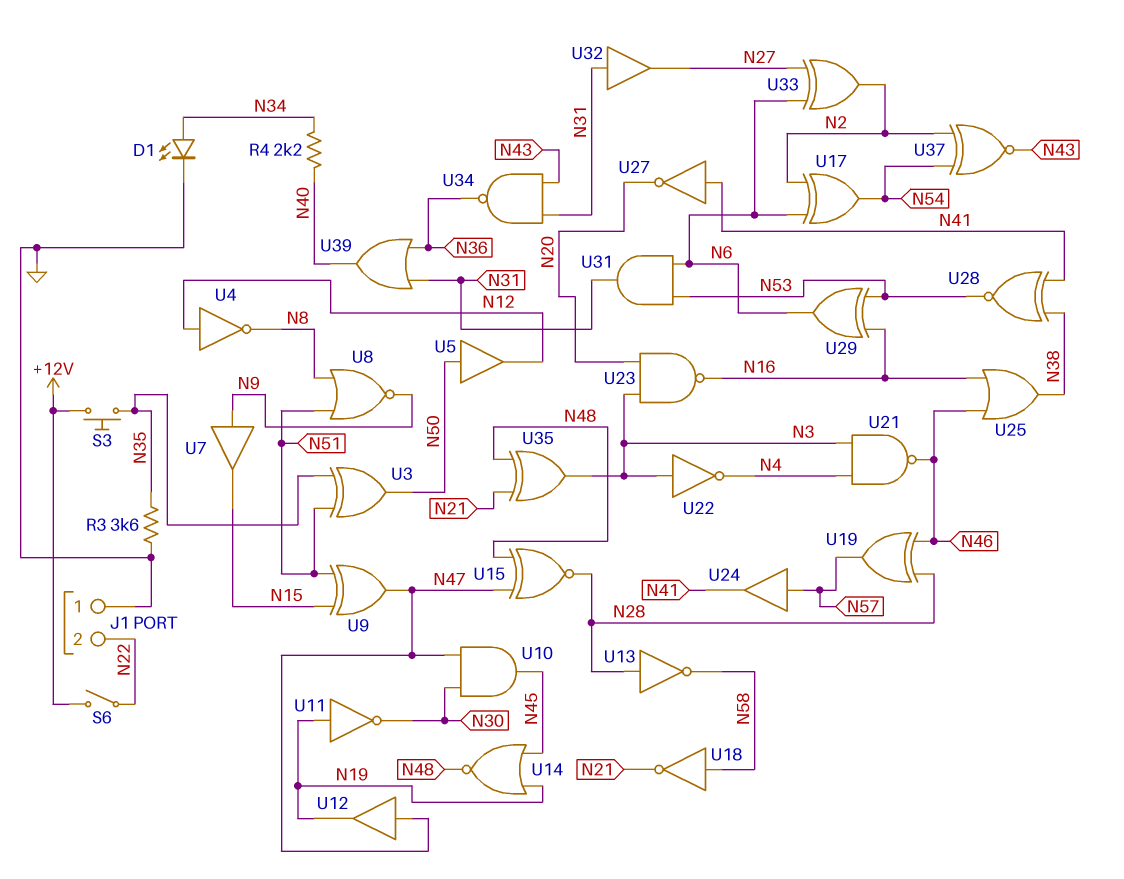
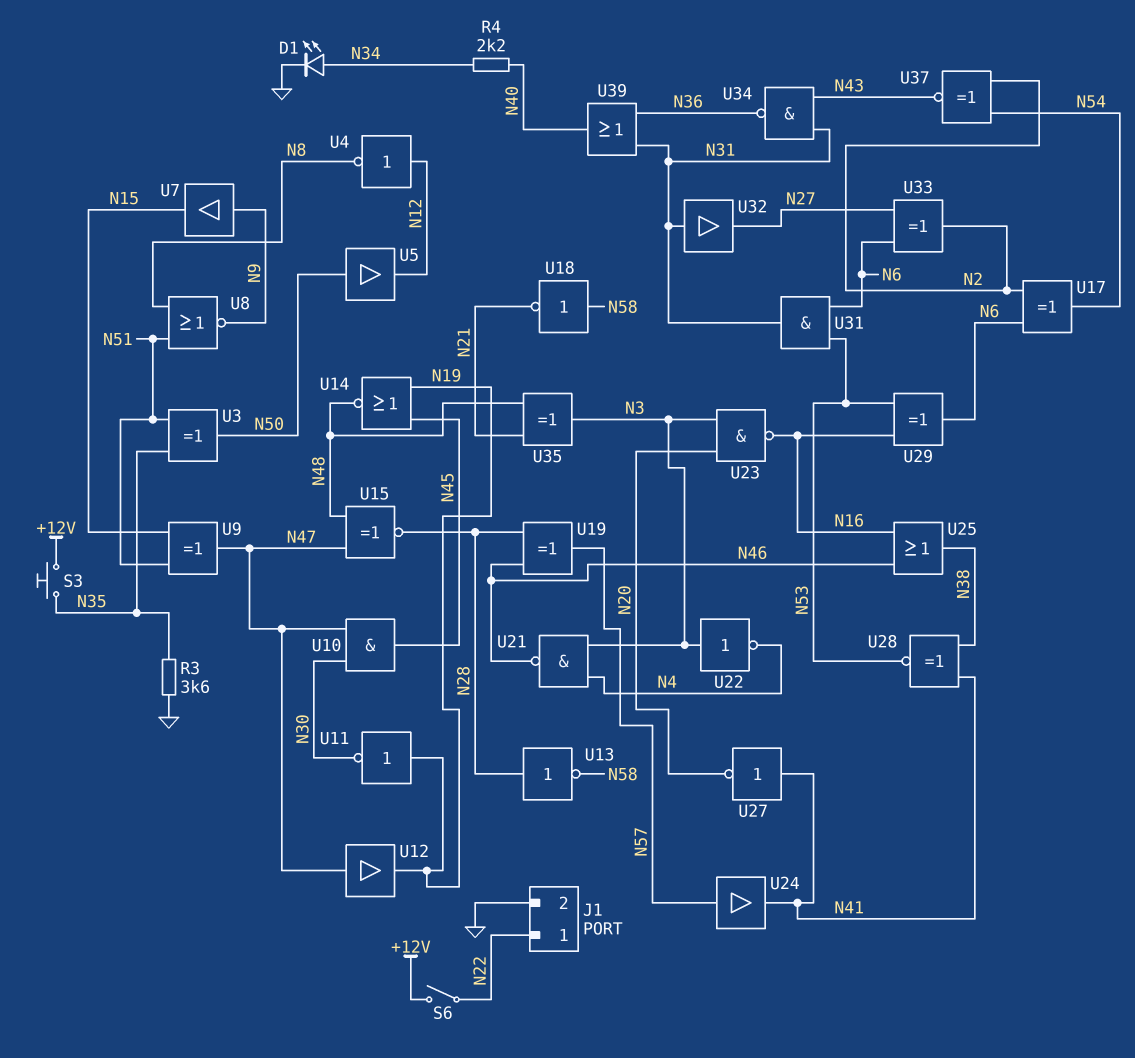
J1 pin 1: GND -> N22
J1 pin 2: N22 -> GND

